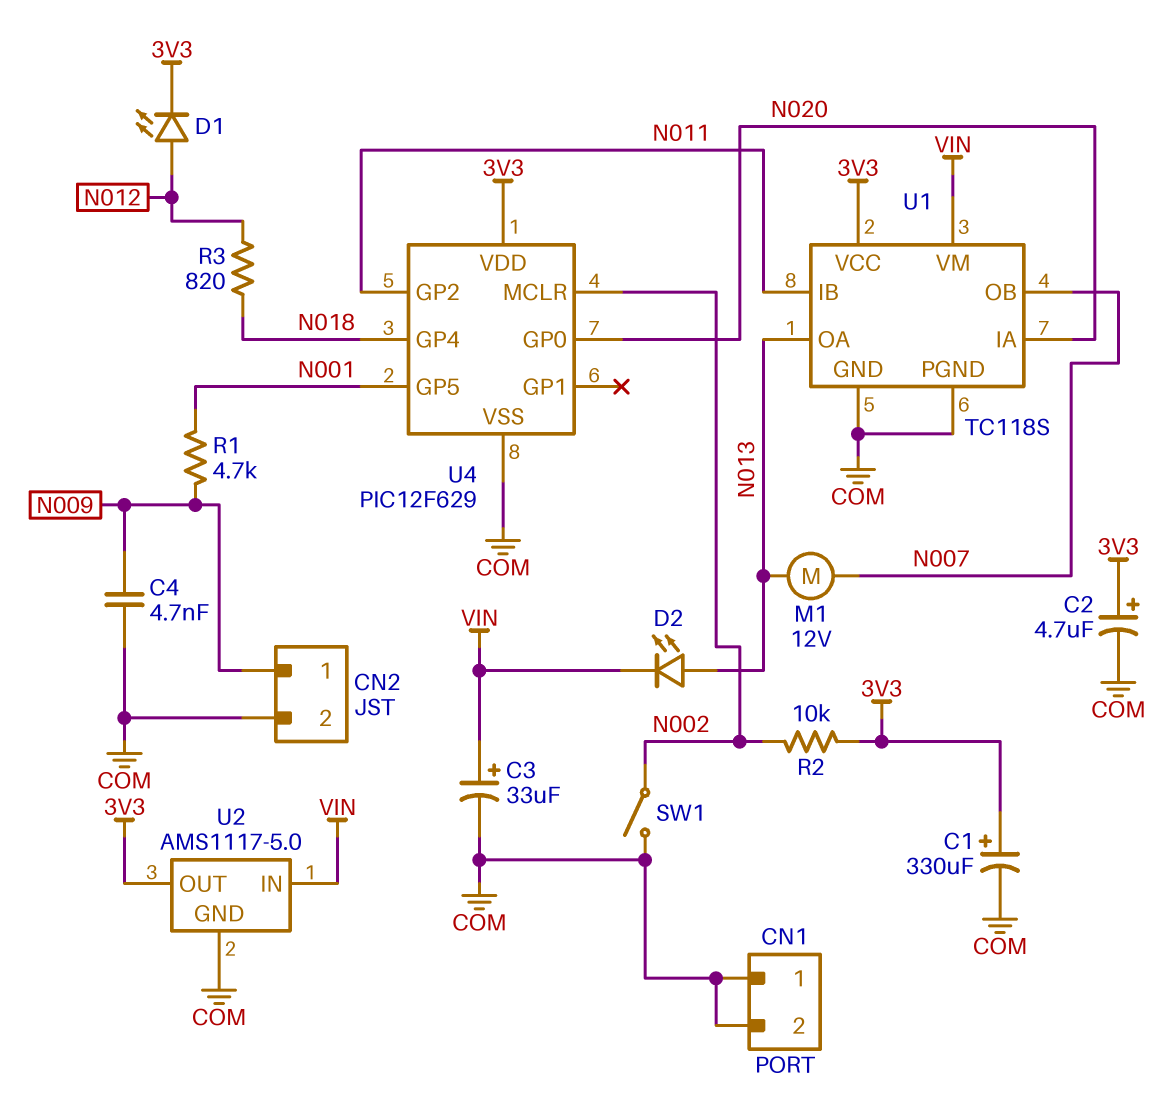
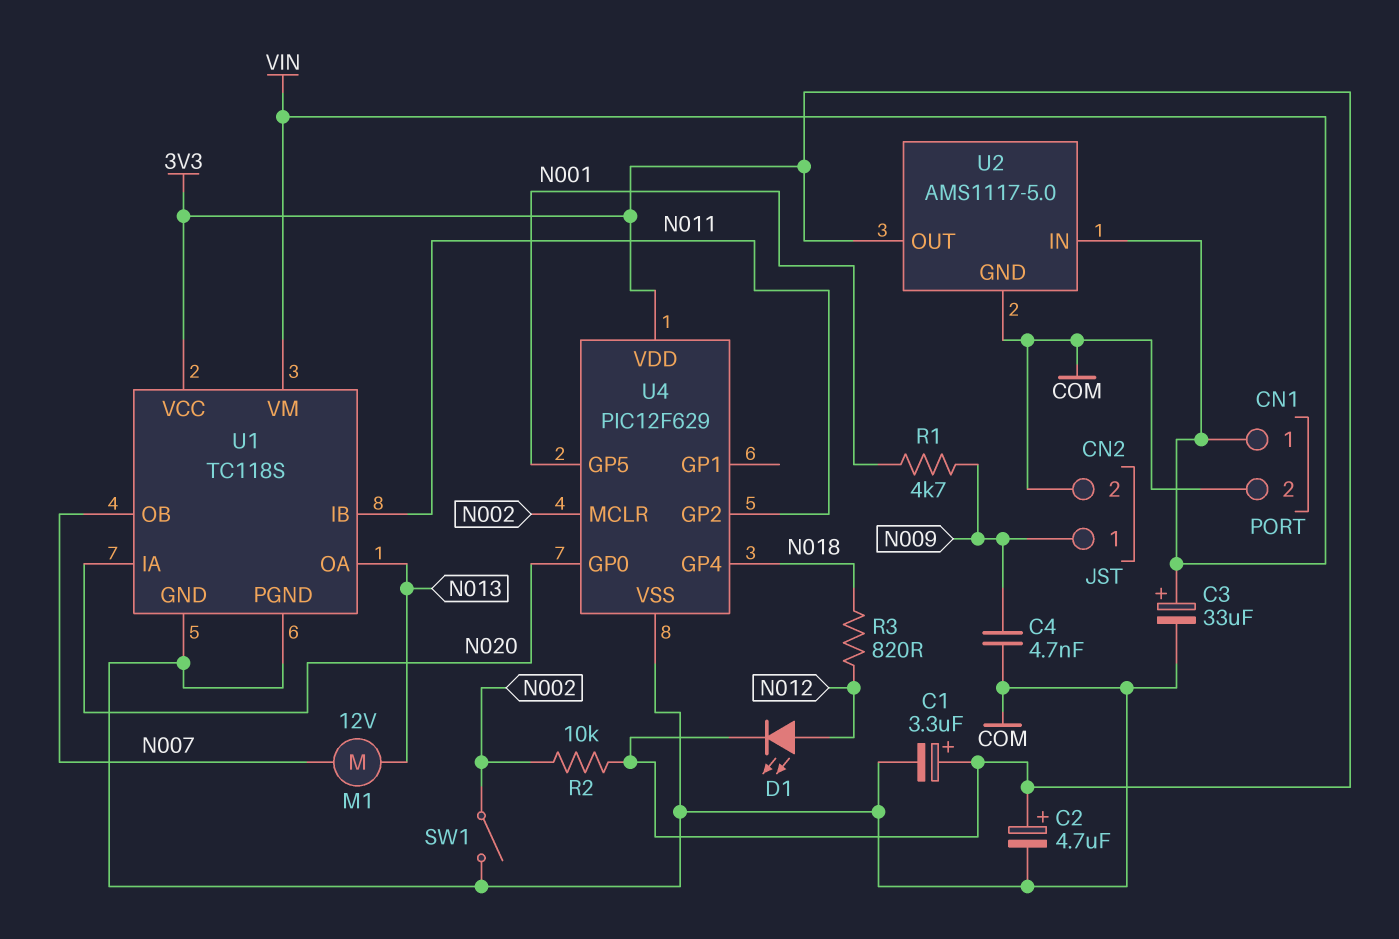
C1: 330uF (plus 3V3, minus COM) -> 3.3uF (plus 3V3, minus COM)
CN1 pin 1: COM -> VIN
D2: LED (A N013, K VIN) -> none

